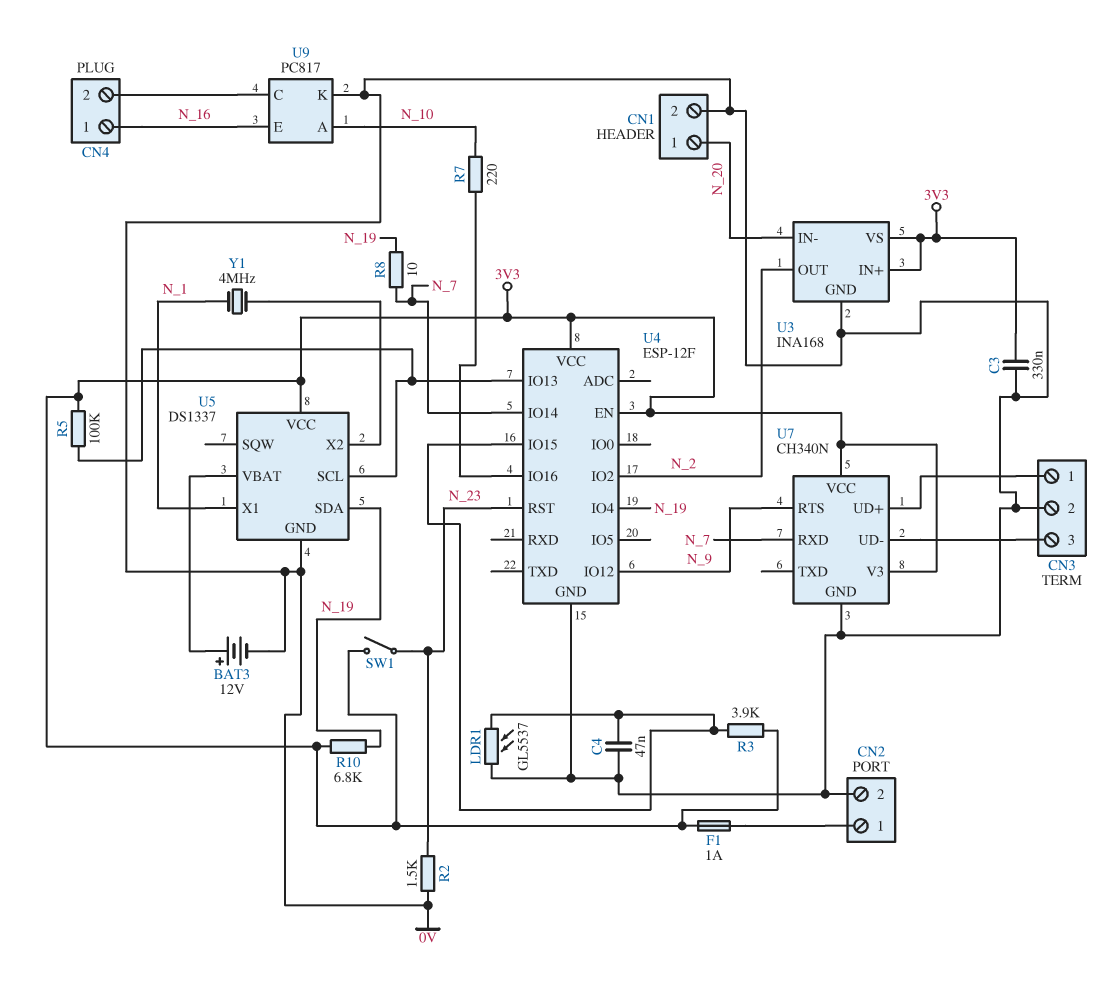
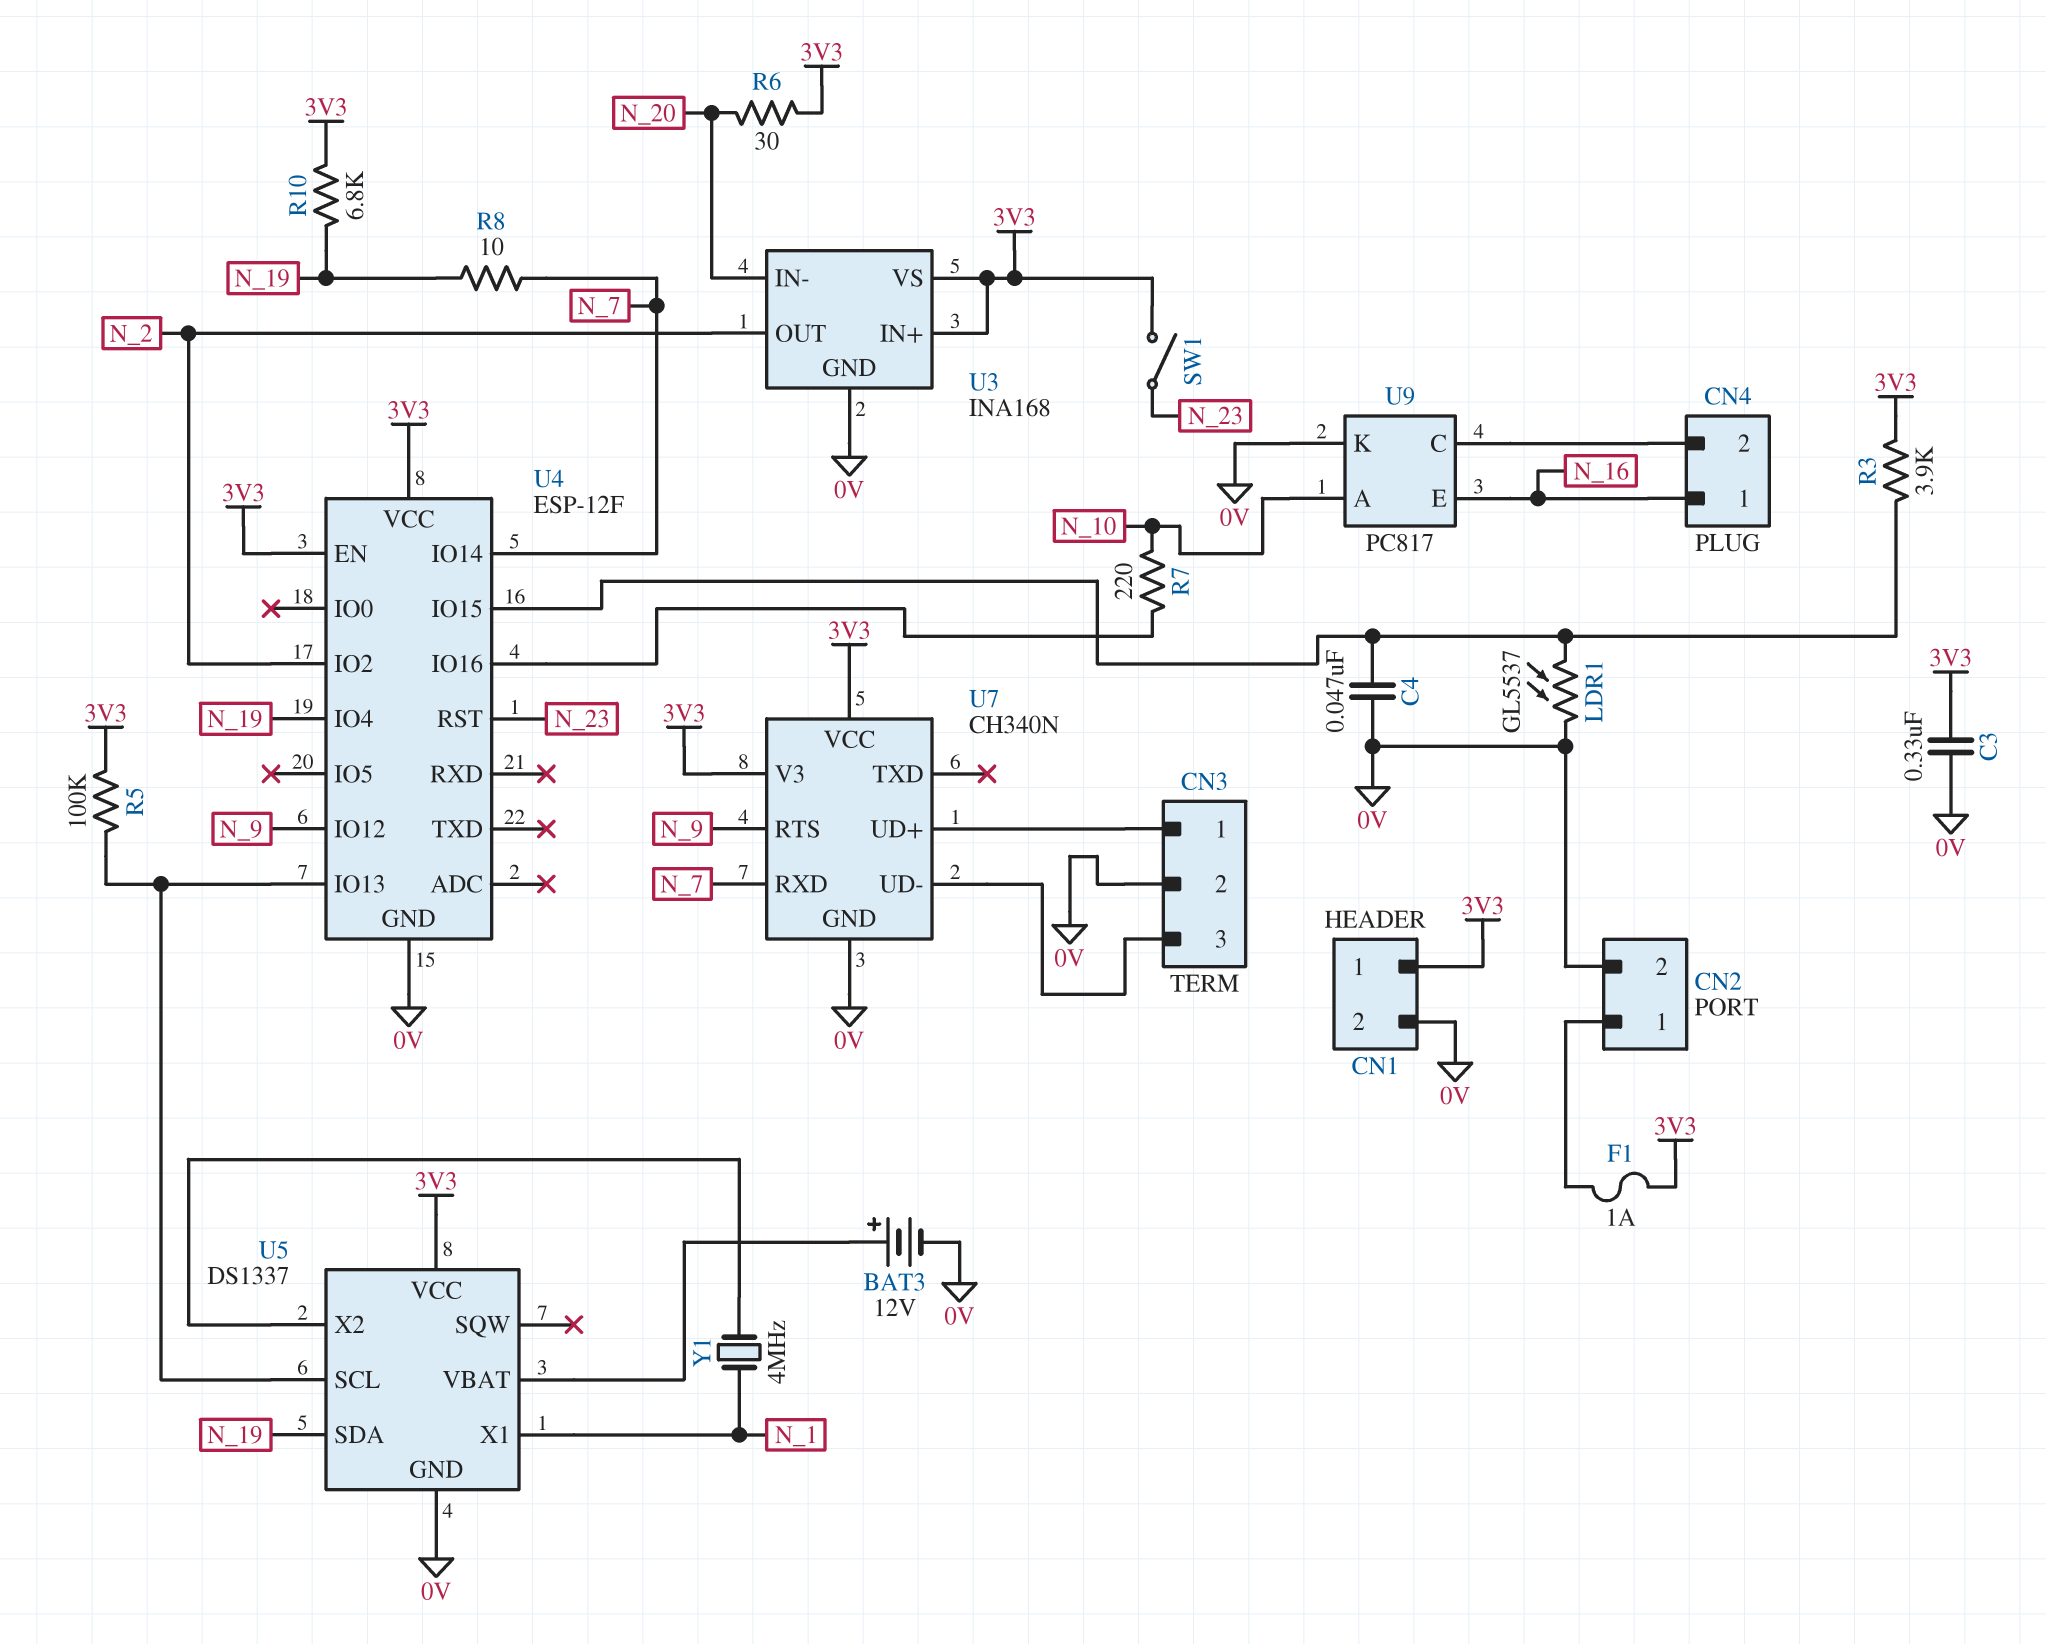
CN1 pin 1: N_20 -> 3V3
R2: 1.5k (0V, N_23) -> none
R6: none -> 30 (3V3, N_20)

